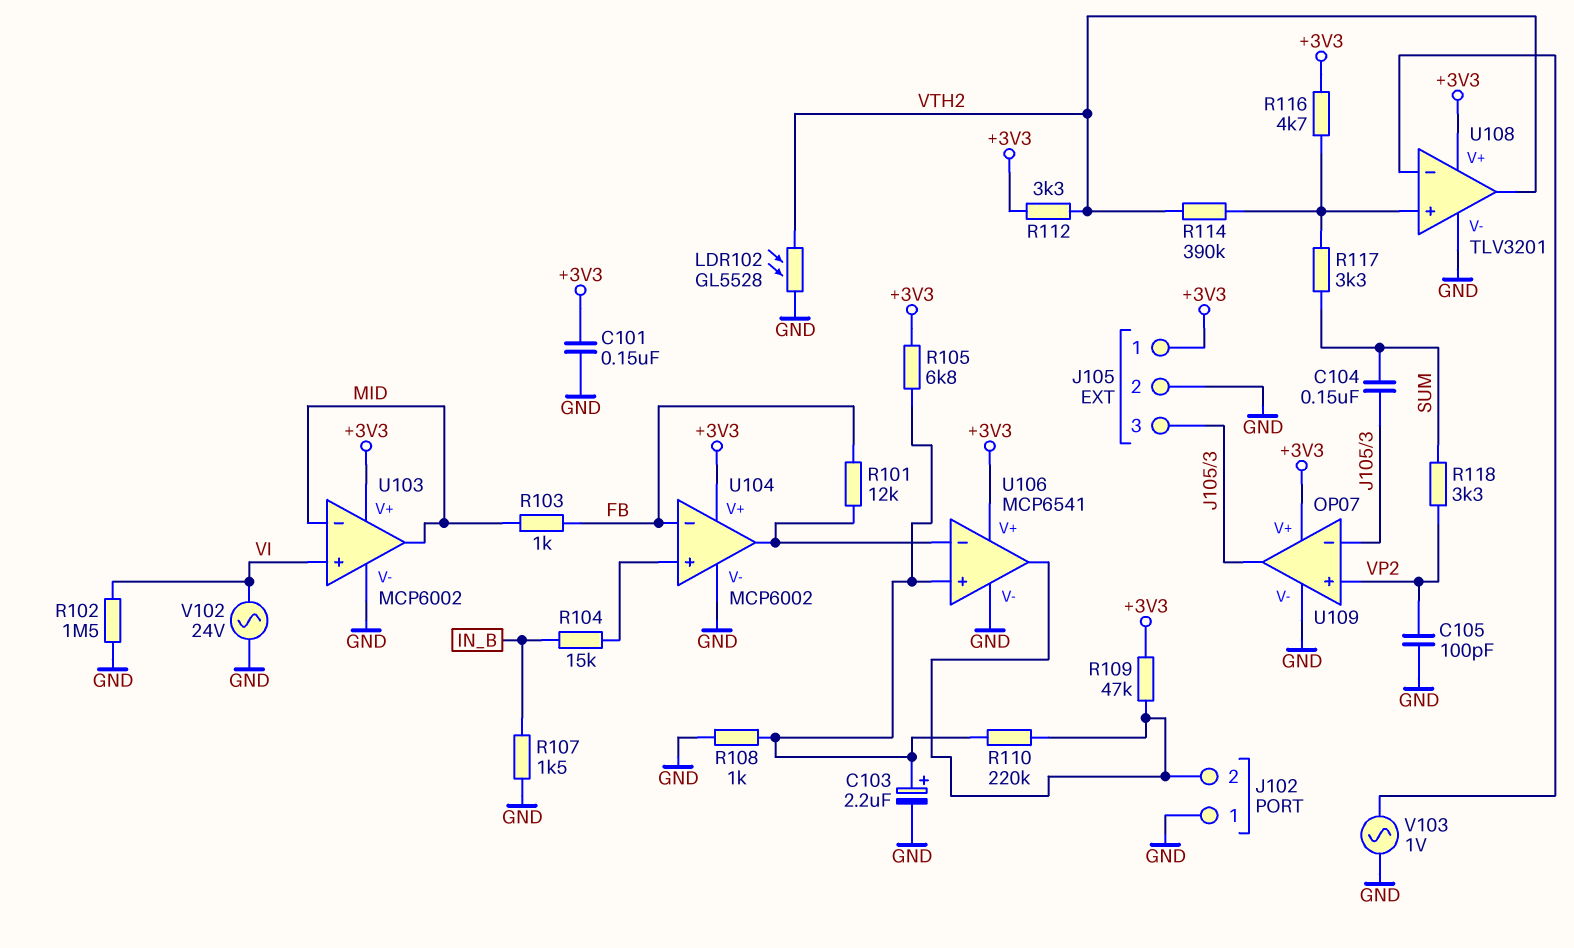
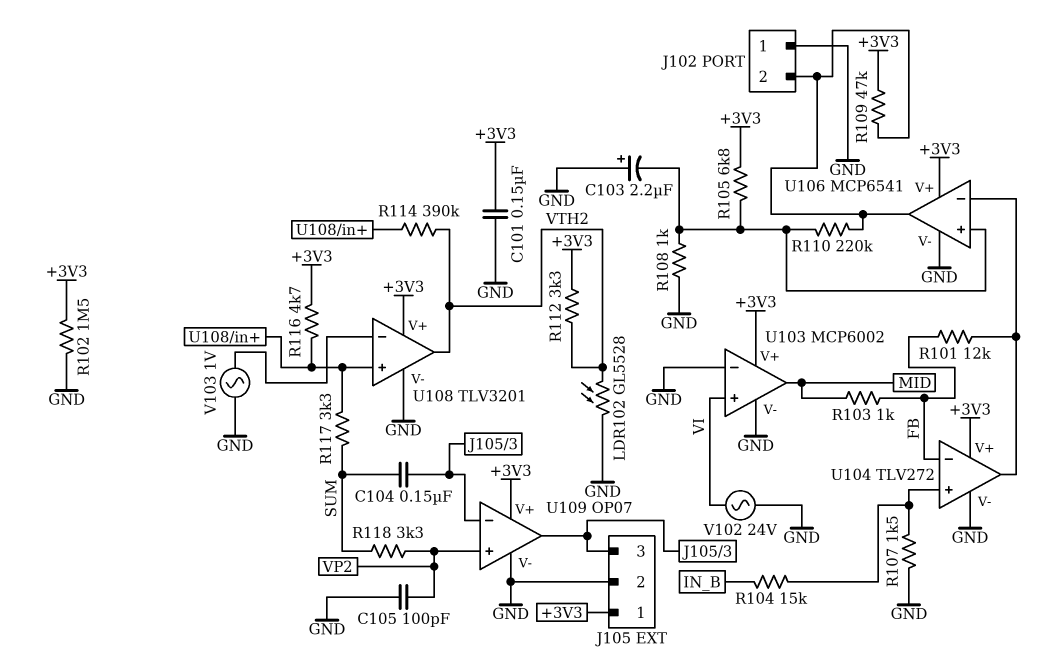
C103: 2.2uF (plus U106/in+, minus GND) -> 2.2uF (plus GND, minus U106/in+)
R102: 1.5M (GND, VI) -> 1.5M (+3V3, GND)
R107: 1.5k (GND, IN_B) -> 1.5k (GND, U104/in+)
U103 pin in-: MID -> GND
U104: MCP6002 -> TLV272

